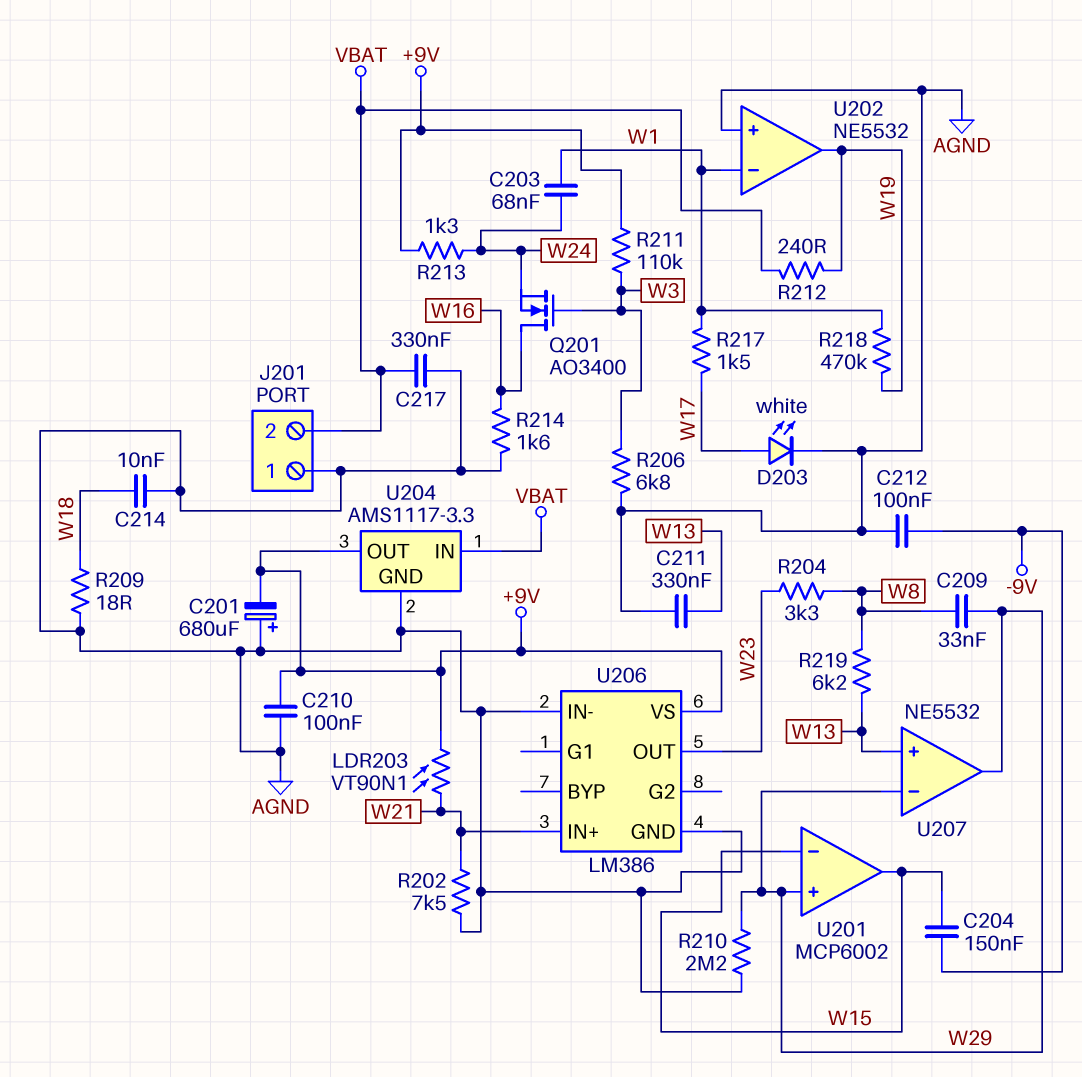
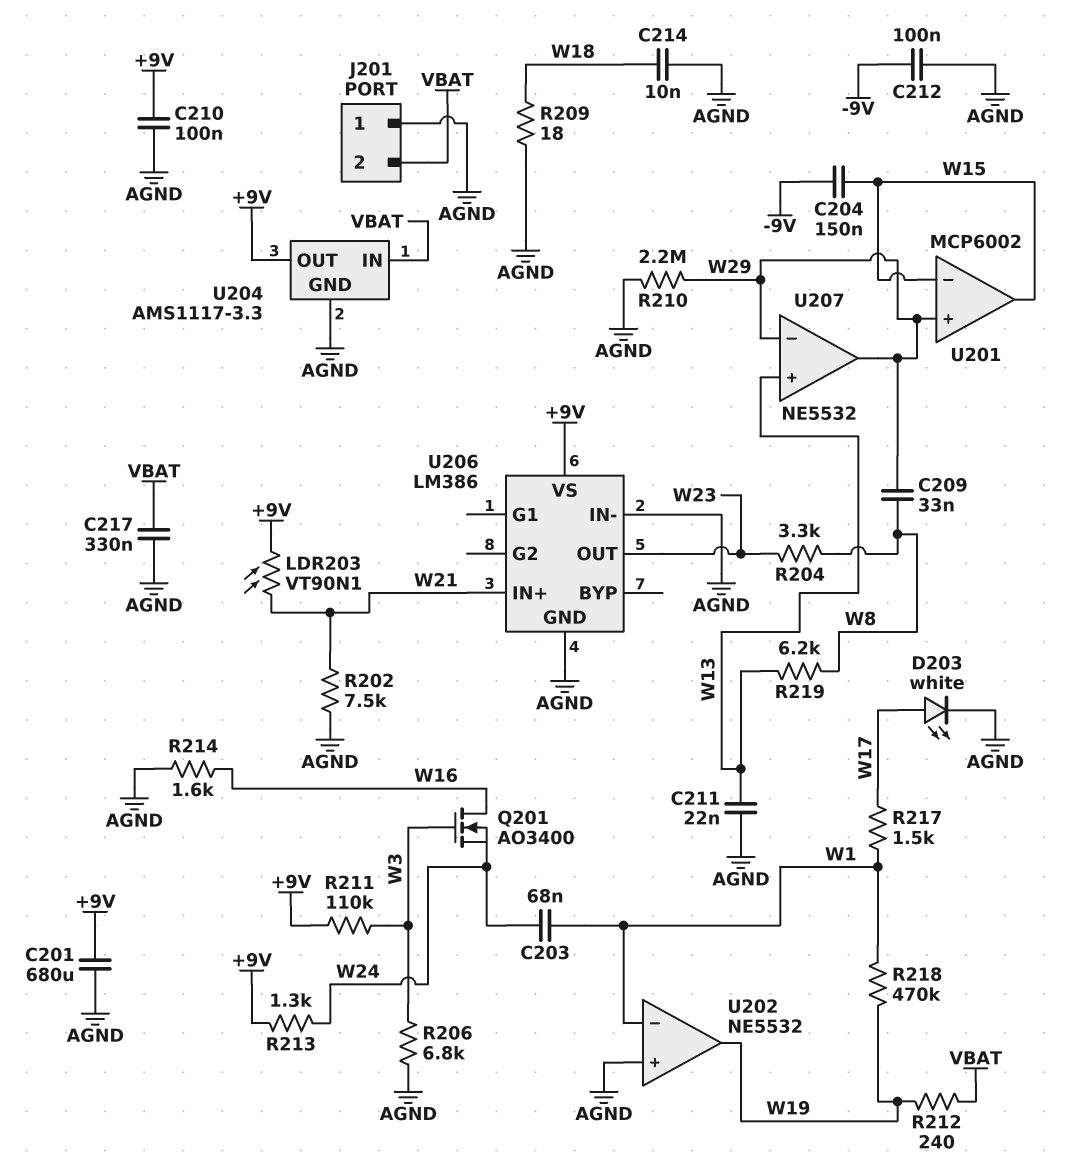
C201: 680uF (plus AGND, minus +9V) -> 680uF (+9V, AGND)
C211: 330nF (AGND, W13) -> 22nF (AGND, W13)

